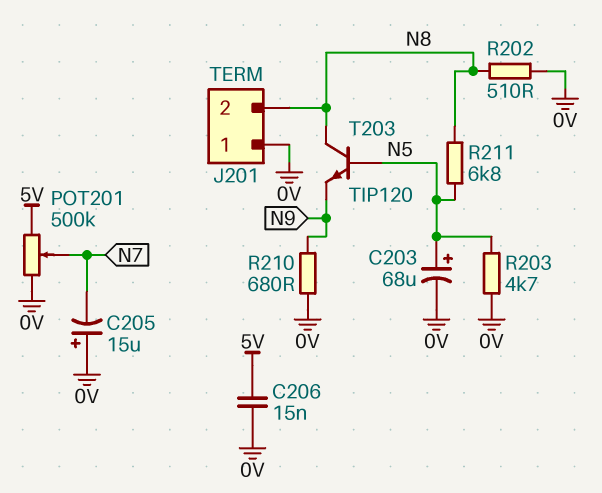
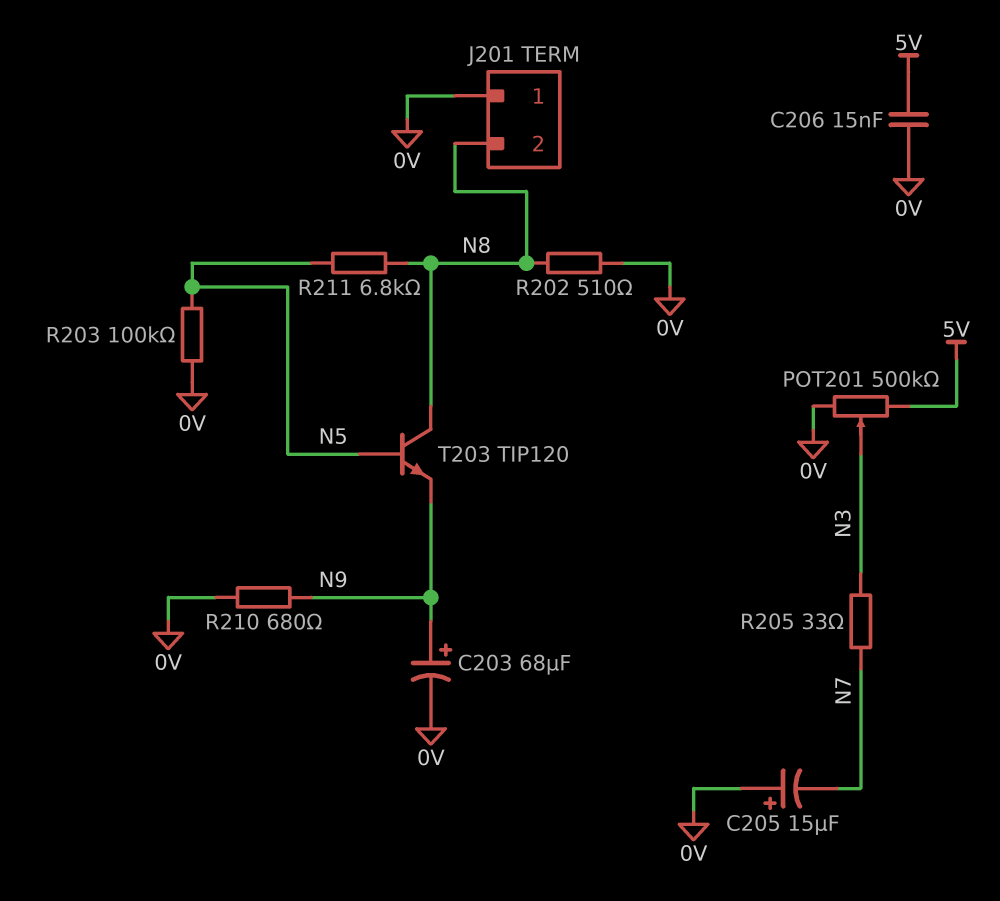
C203: 68uF (plus N5, minus 0V) -> 68uF (plus N9, minus 0V)
POT201: 500k (0V, 5V, wiper N7) -> 500k (0V, 5V, wiper N3)
R203: 4.7k (0V, N5) -> 100k (0V, N5)
R205: none -> 33 (N3, N7)

